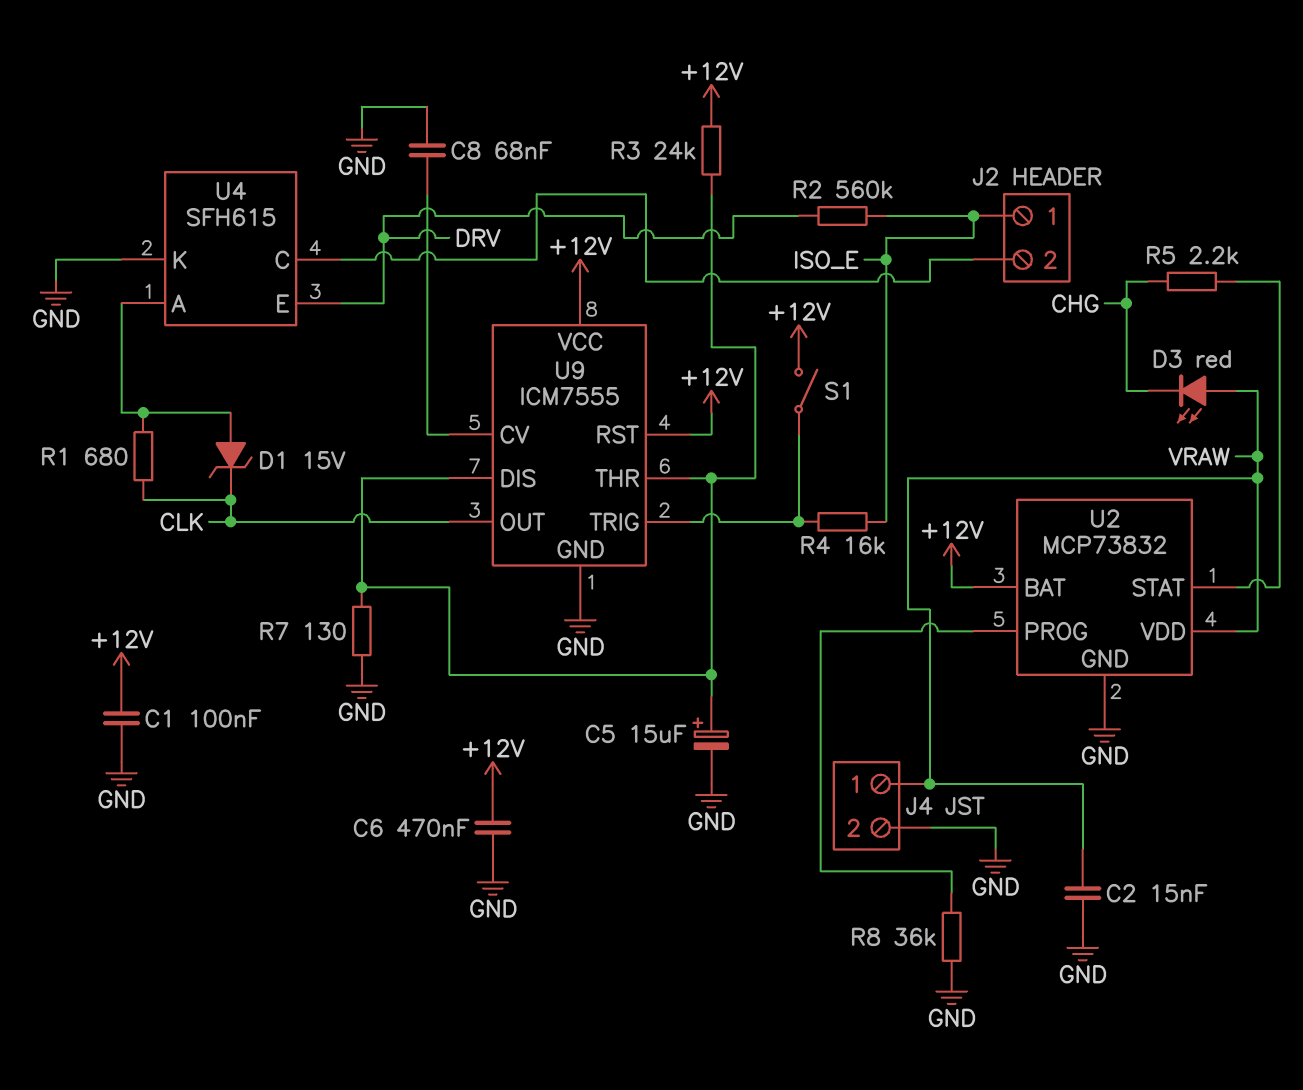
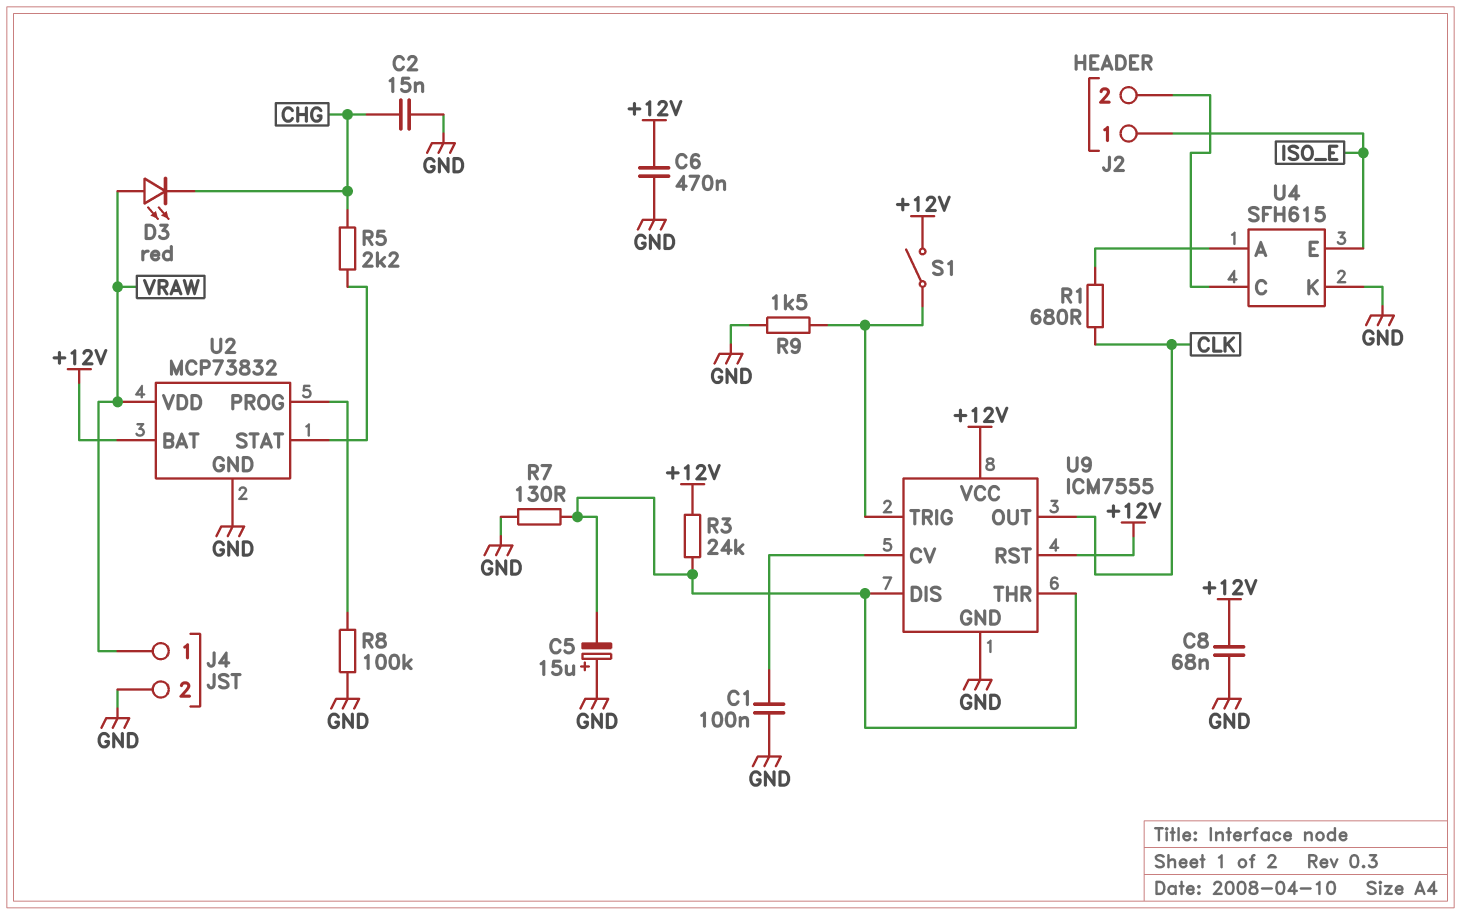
C1: 100nF (+12V, GND) -> 100nF (GND, U9/CV)
C2: 15nF (GND, VRAW) -> 15nF (CHG, GND)
C5: 15uF (plus U9/DIS, minus GND) -> 15uF (plus GND, minus U9/DIS)
C8: 68nF (GND, U9/CV) -> 68nF (+12V, GND)
D1: zener 15V (A U4/A, K CLK) -> none
R2: 560k (DRV, ISO_E) -> none
R4: 16k (ISO_E, U9/TRIG) -> none
R8: 36k (GND, U2/PROG) -> 100k (GND, U2/PROG)
R9: none -> 1.5k (GND, U9/TRIG)
U4 pin E: DRV -> ISO_E

